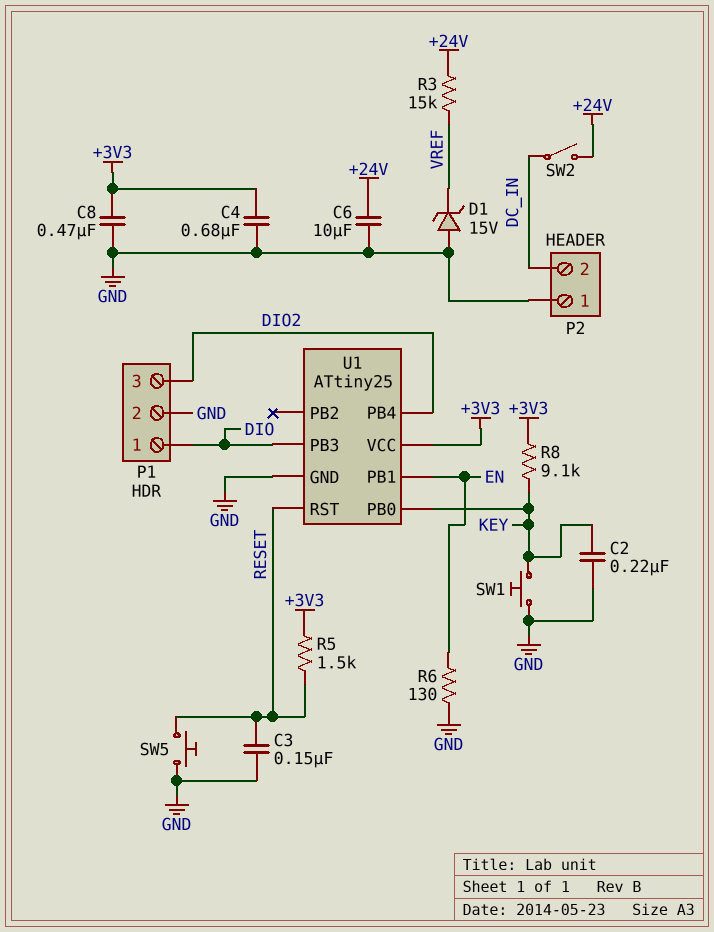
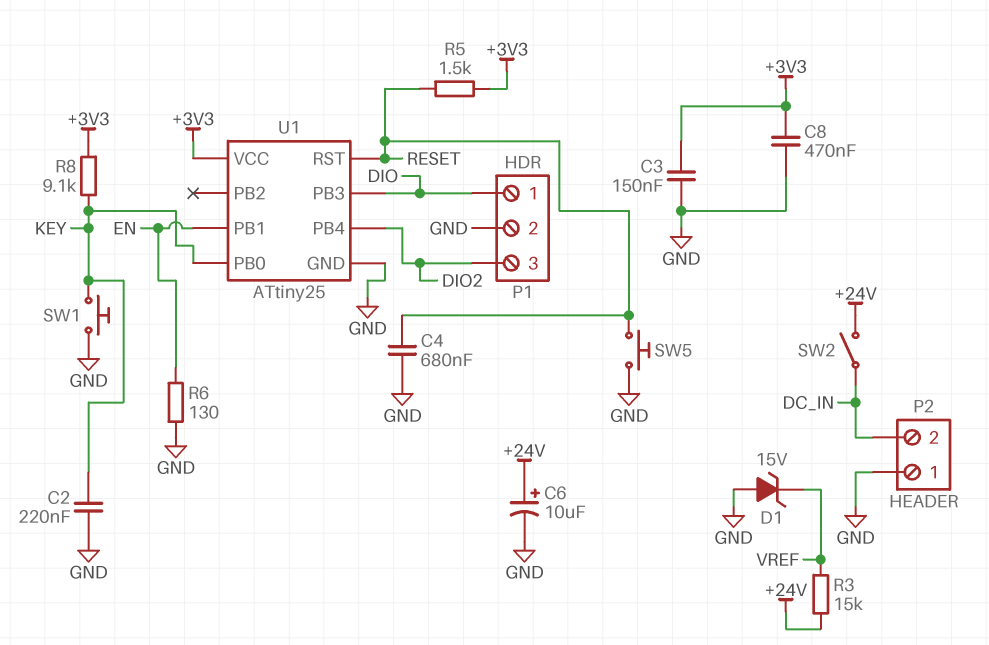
C3: 150nF (GND, RESET) -> 150nF (+3V3, GND)
C4: 680nF (+3V3, GND) -> 680nF (GND, RESET)
C6: 10uF (+24V, GND) -> 10uF (plus +24V, minus GND)

